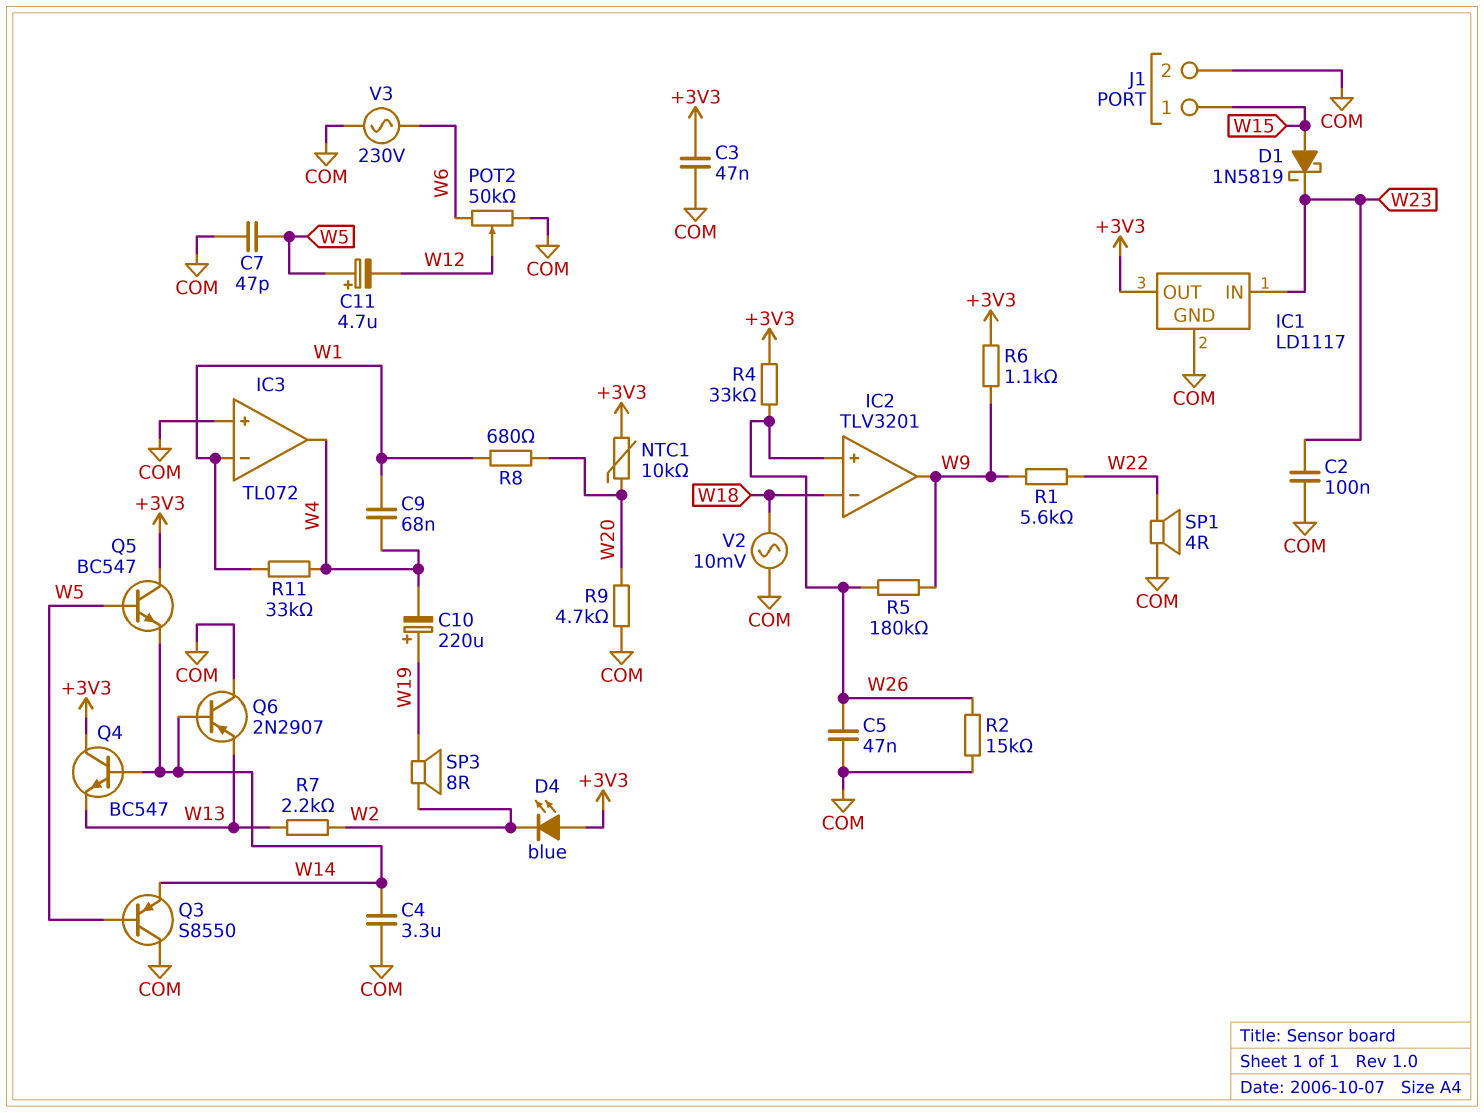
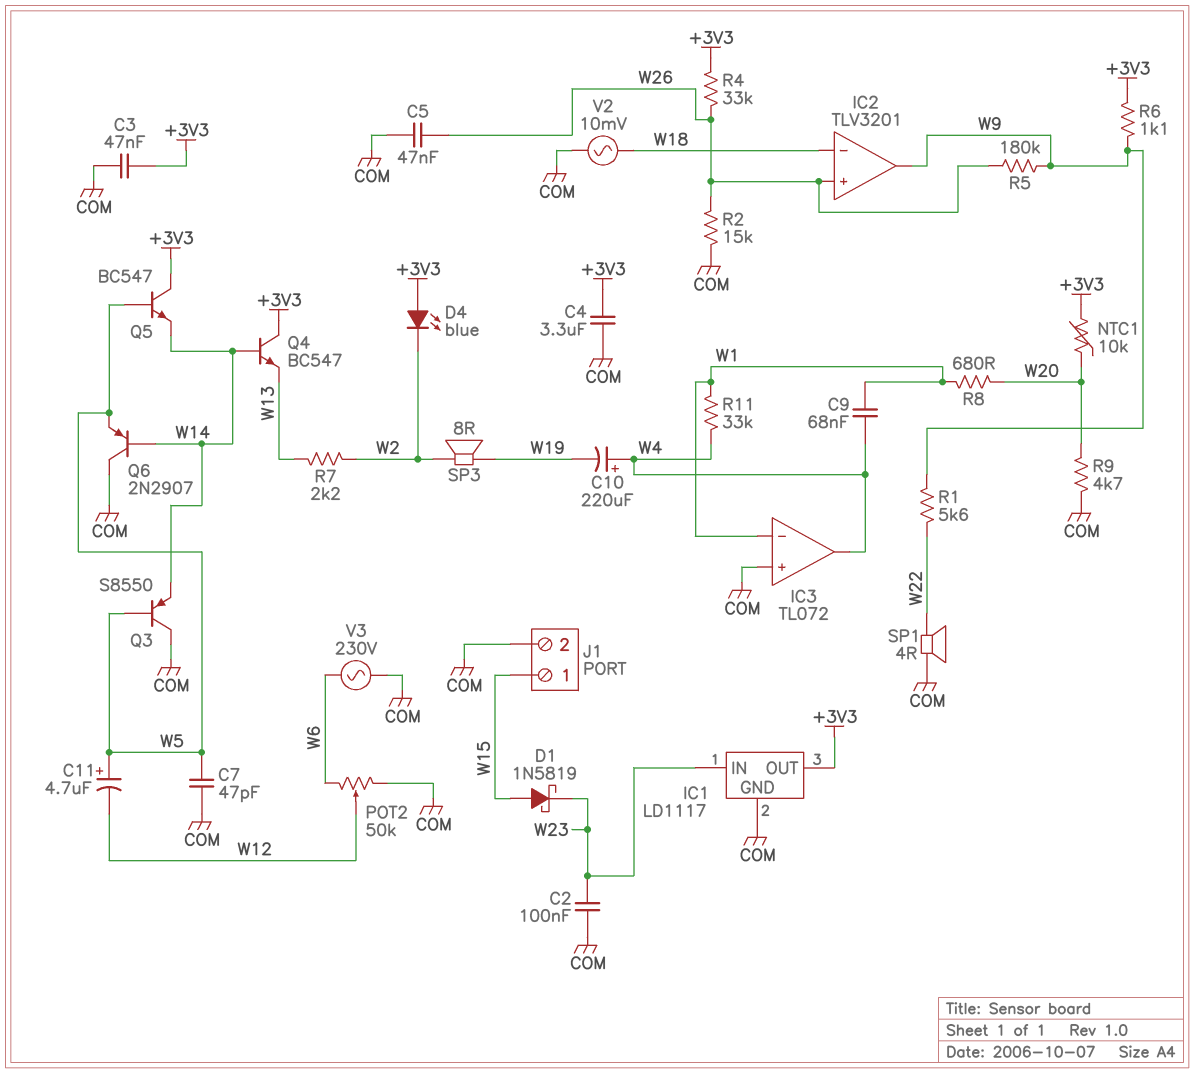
C4: 3.3uF (COM, W14) -> 3.3uF (+3V3, COM)
C10: 220uF (plus W19, minus W4) -> 220uF (plus W4, minus W19)
Q6: PNP 2N2907 (B W14, C COM, E W13) -> PNP 2N2907 (B W14, C COM, E W5)

